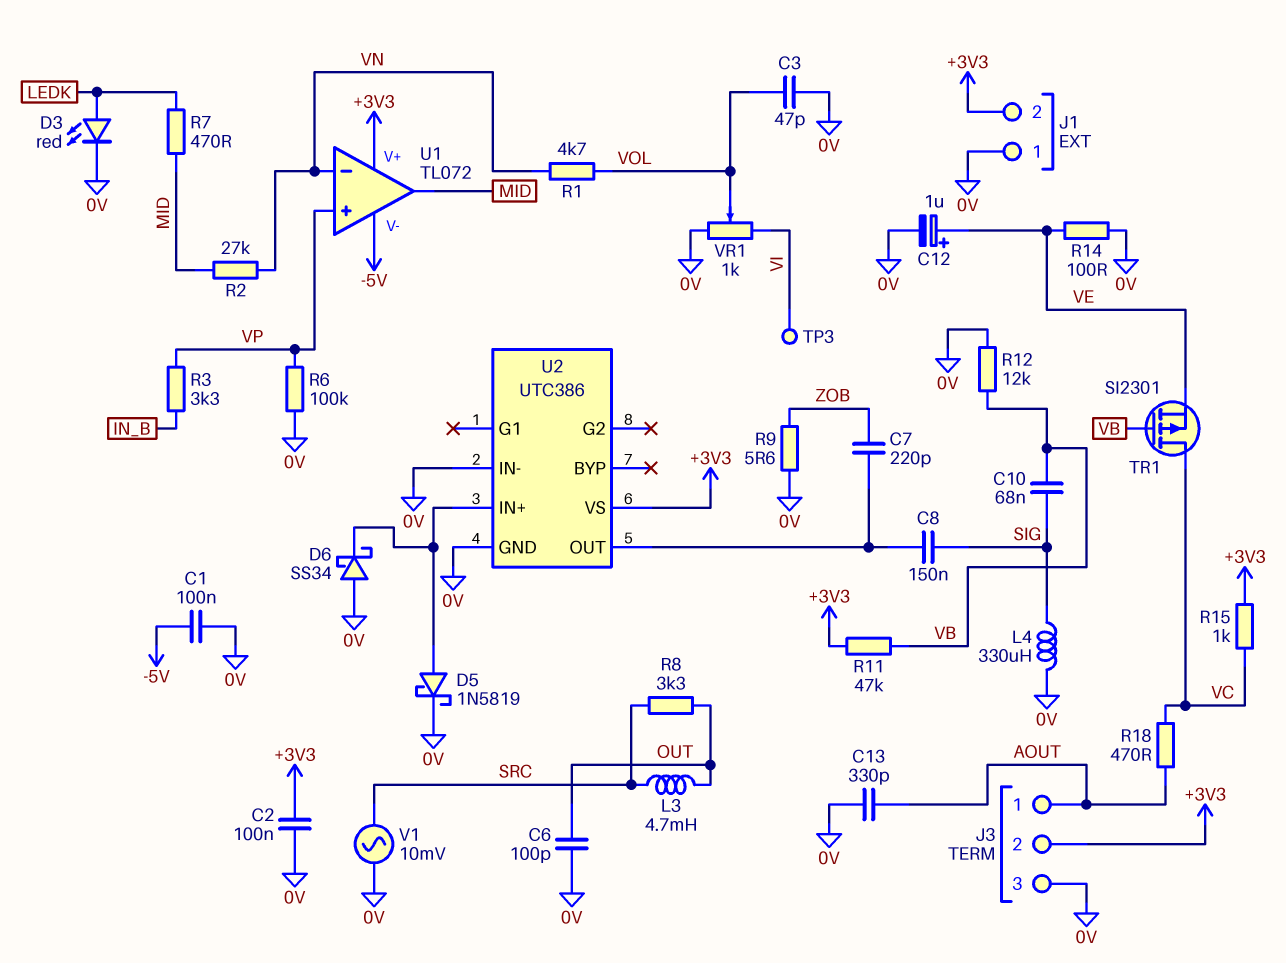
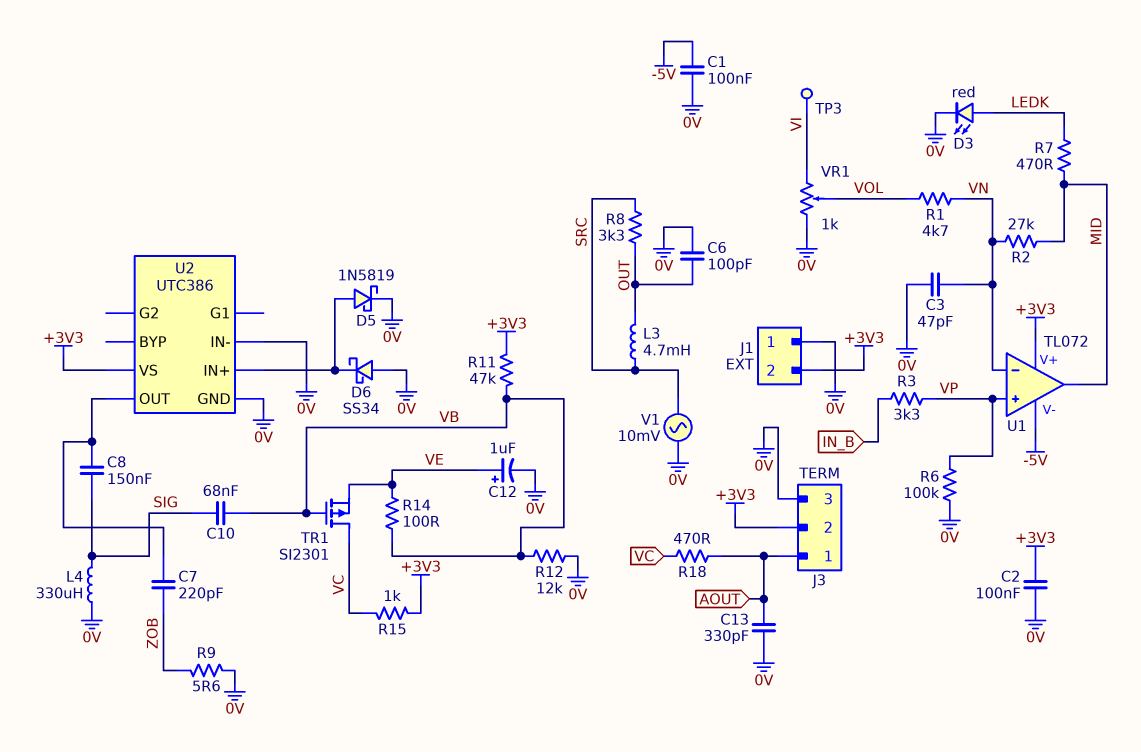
C3: 47pF (0V, VOL) -> 47pF (0V, VN)
R14: 100 (0V, VE) -> 100 (VB, VE)

